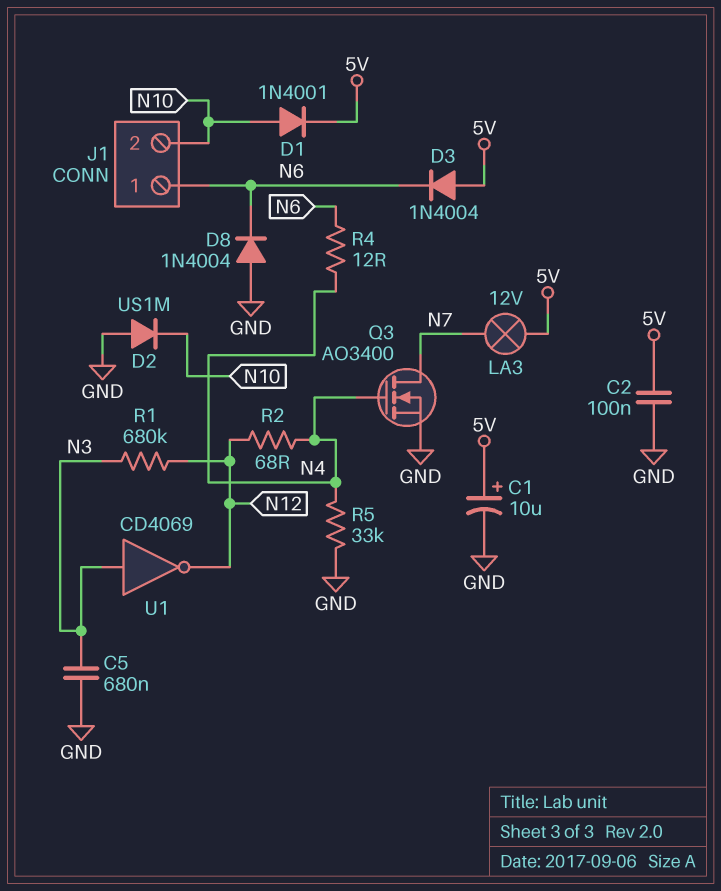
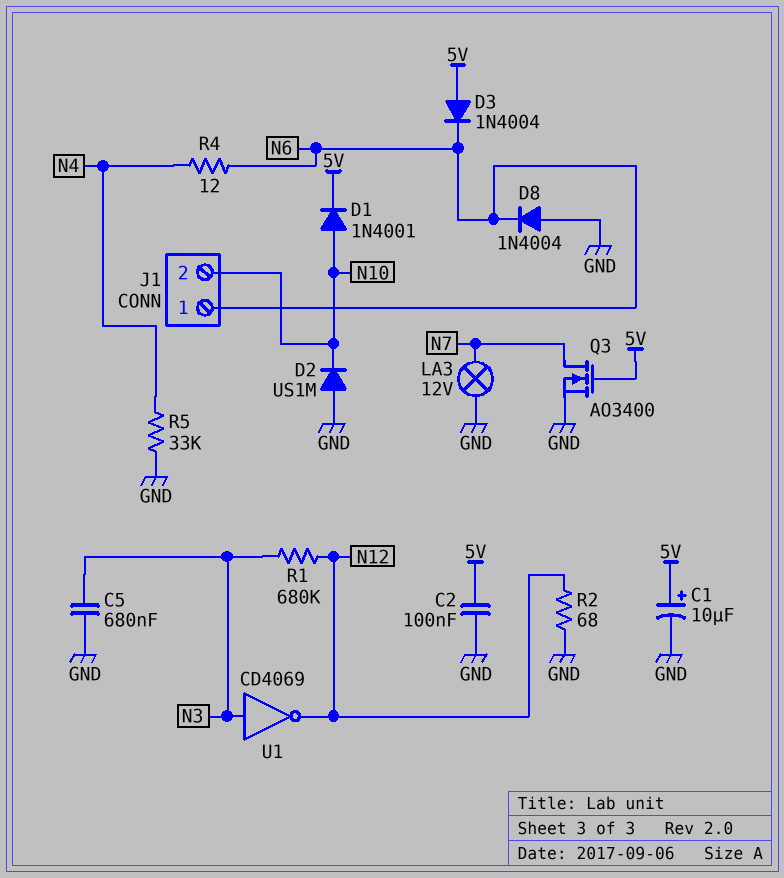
LA3: lamp 12V (5V, N7) -> lamp 12V (GND, N7)
Q3: NMOS AO3400 (G N4, D N7, S GND) -> NMOS AO3400 (G 5V, D N7, S GND)
R2: 68 (N4, N12) -> 68 (GND, N12)

